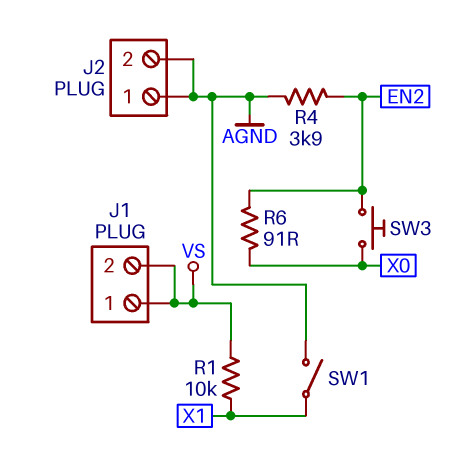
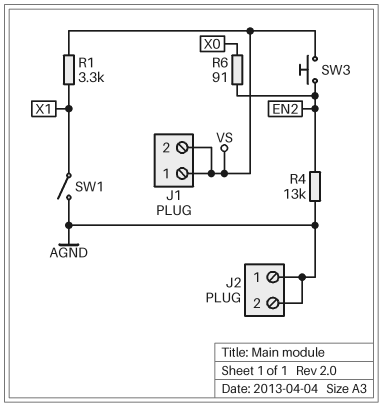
R1: 10k (VS, X1) -> 3.3k (VS, X1)
R4: 3.9k (AGND, EN2) -> 13k (AGND, EN2)
SW3: button (EN2, X0) -> button (EN2, VS)

